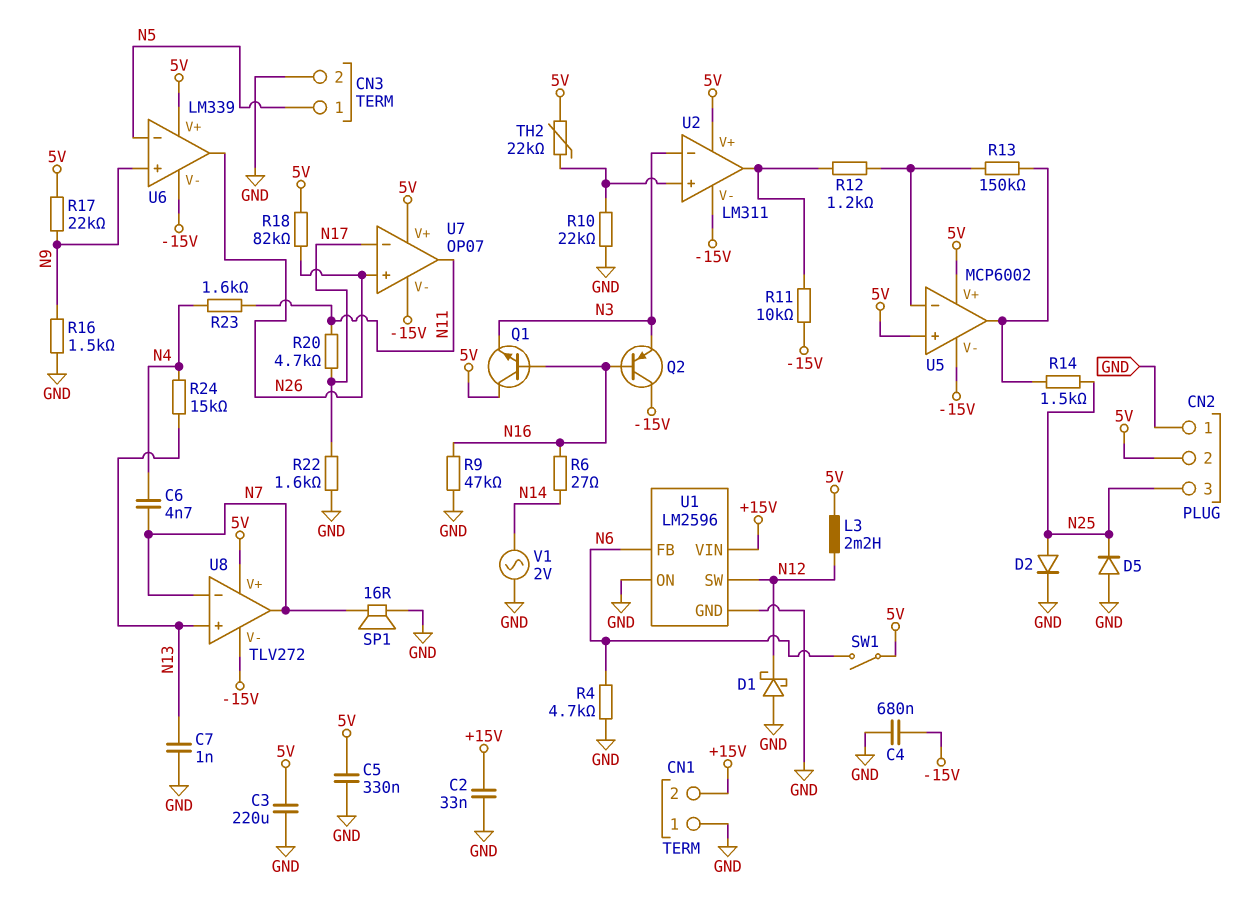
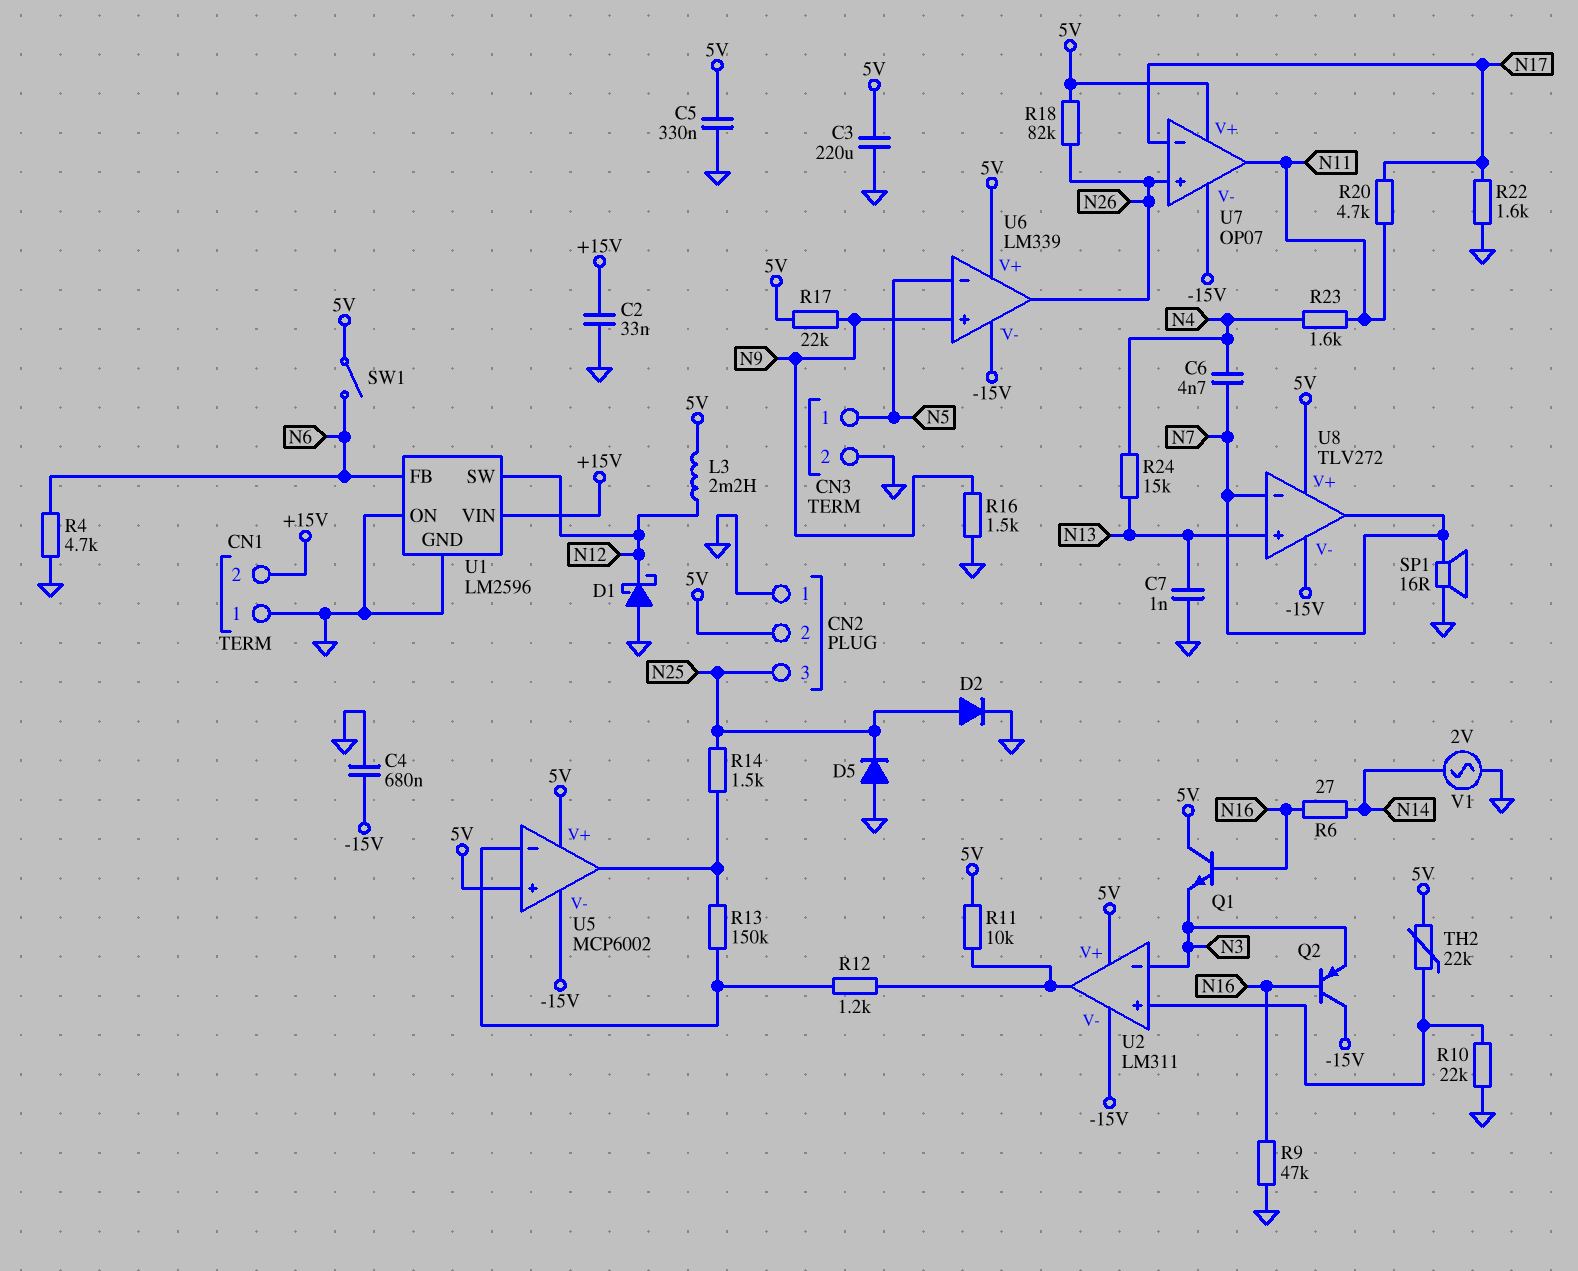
R11: 10k (-15V, U2/out) -> 10k (5V, U2/out)

